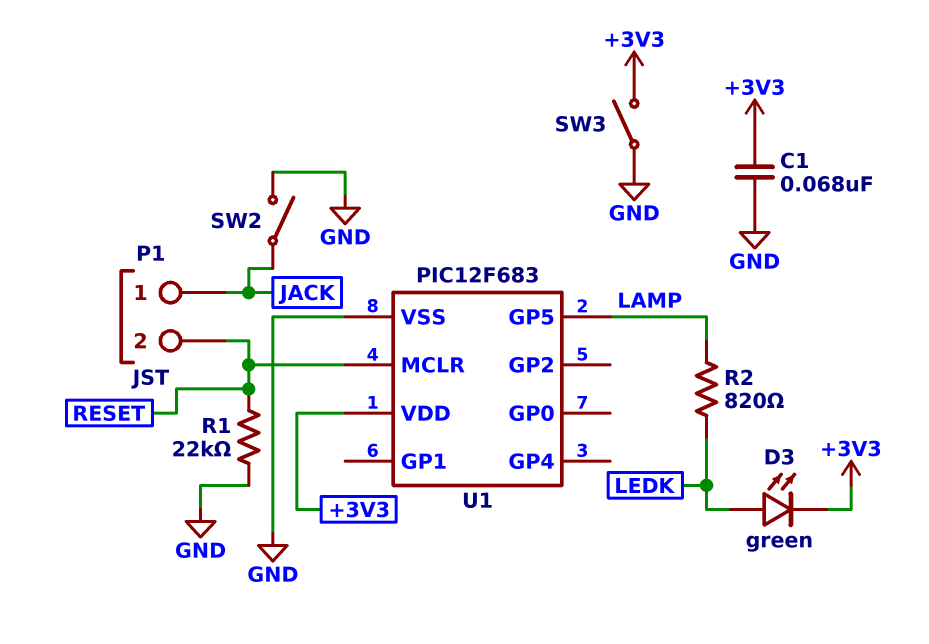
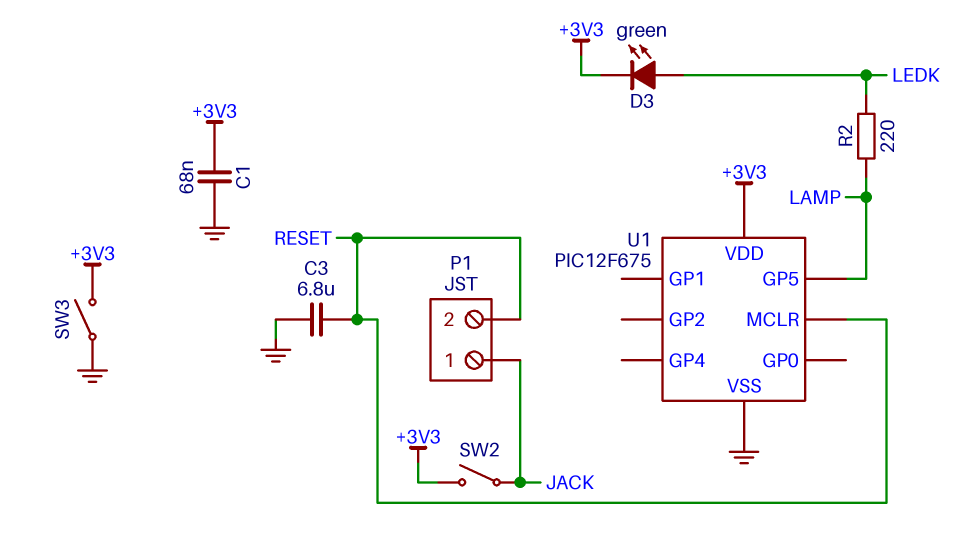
C3: none -> 6.8uF (GND, RESET)
R1: 22k (GND, RESET) -> none
R2: 820 (LAMP, LEDK) -> 220 (LAMP, LEDK)
SW2: switch (GND, JACK) -> switch (+3V3, JACK)
U1: PIC12F683 -> PIC12F675

